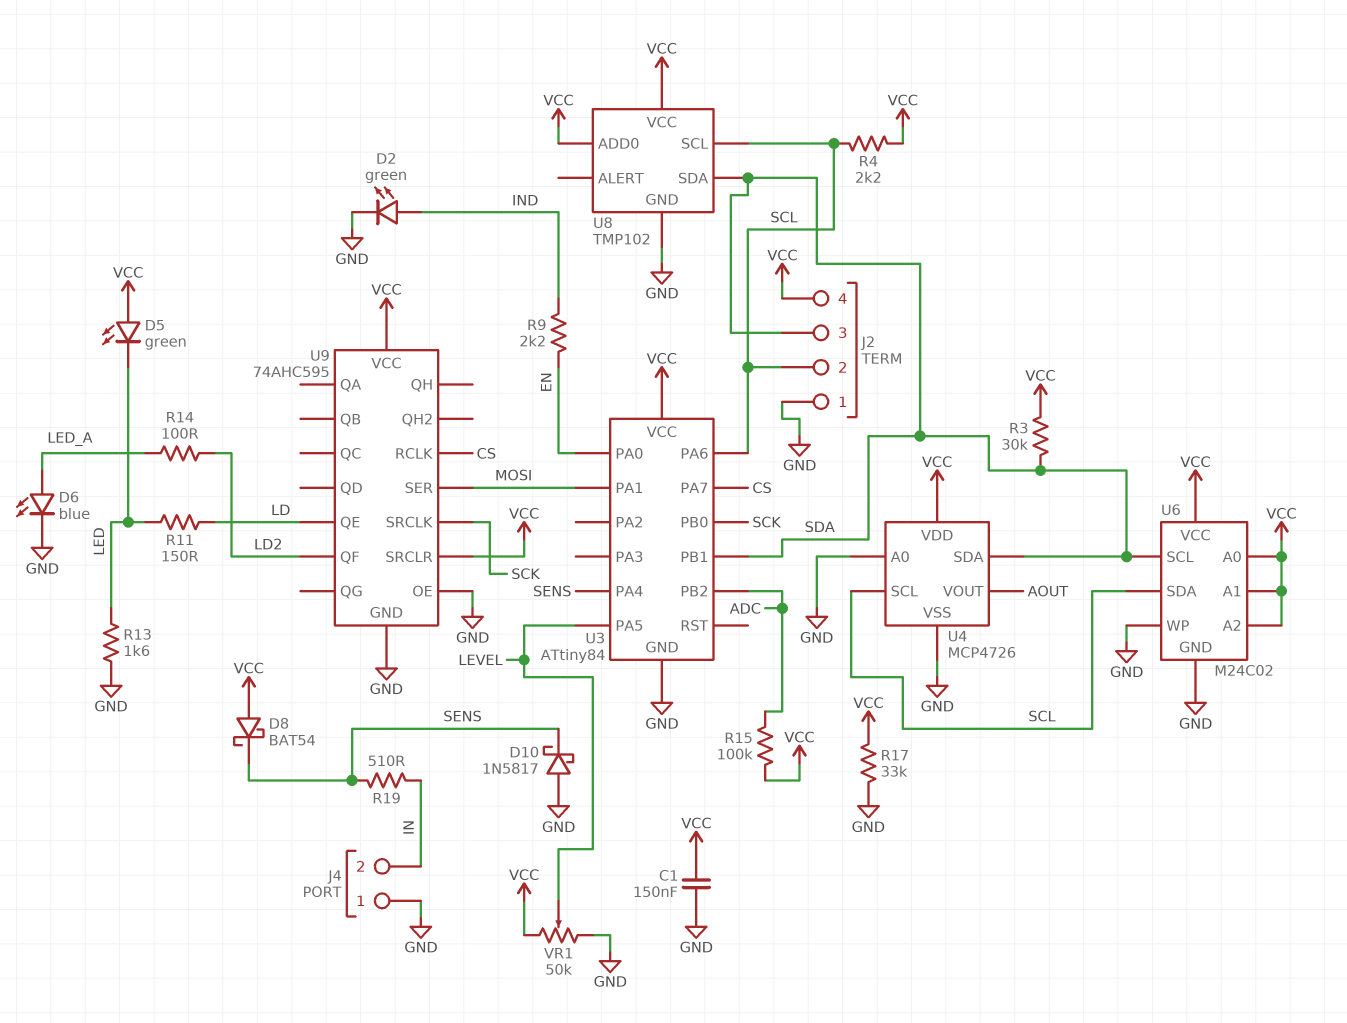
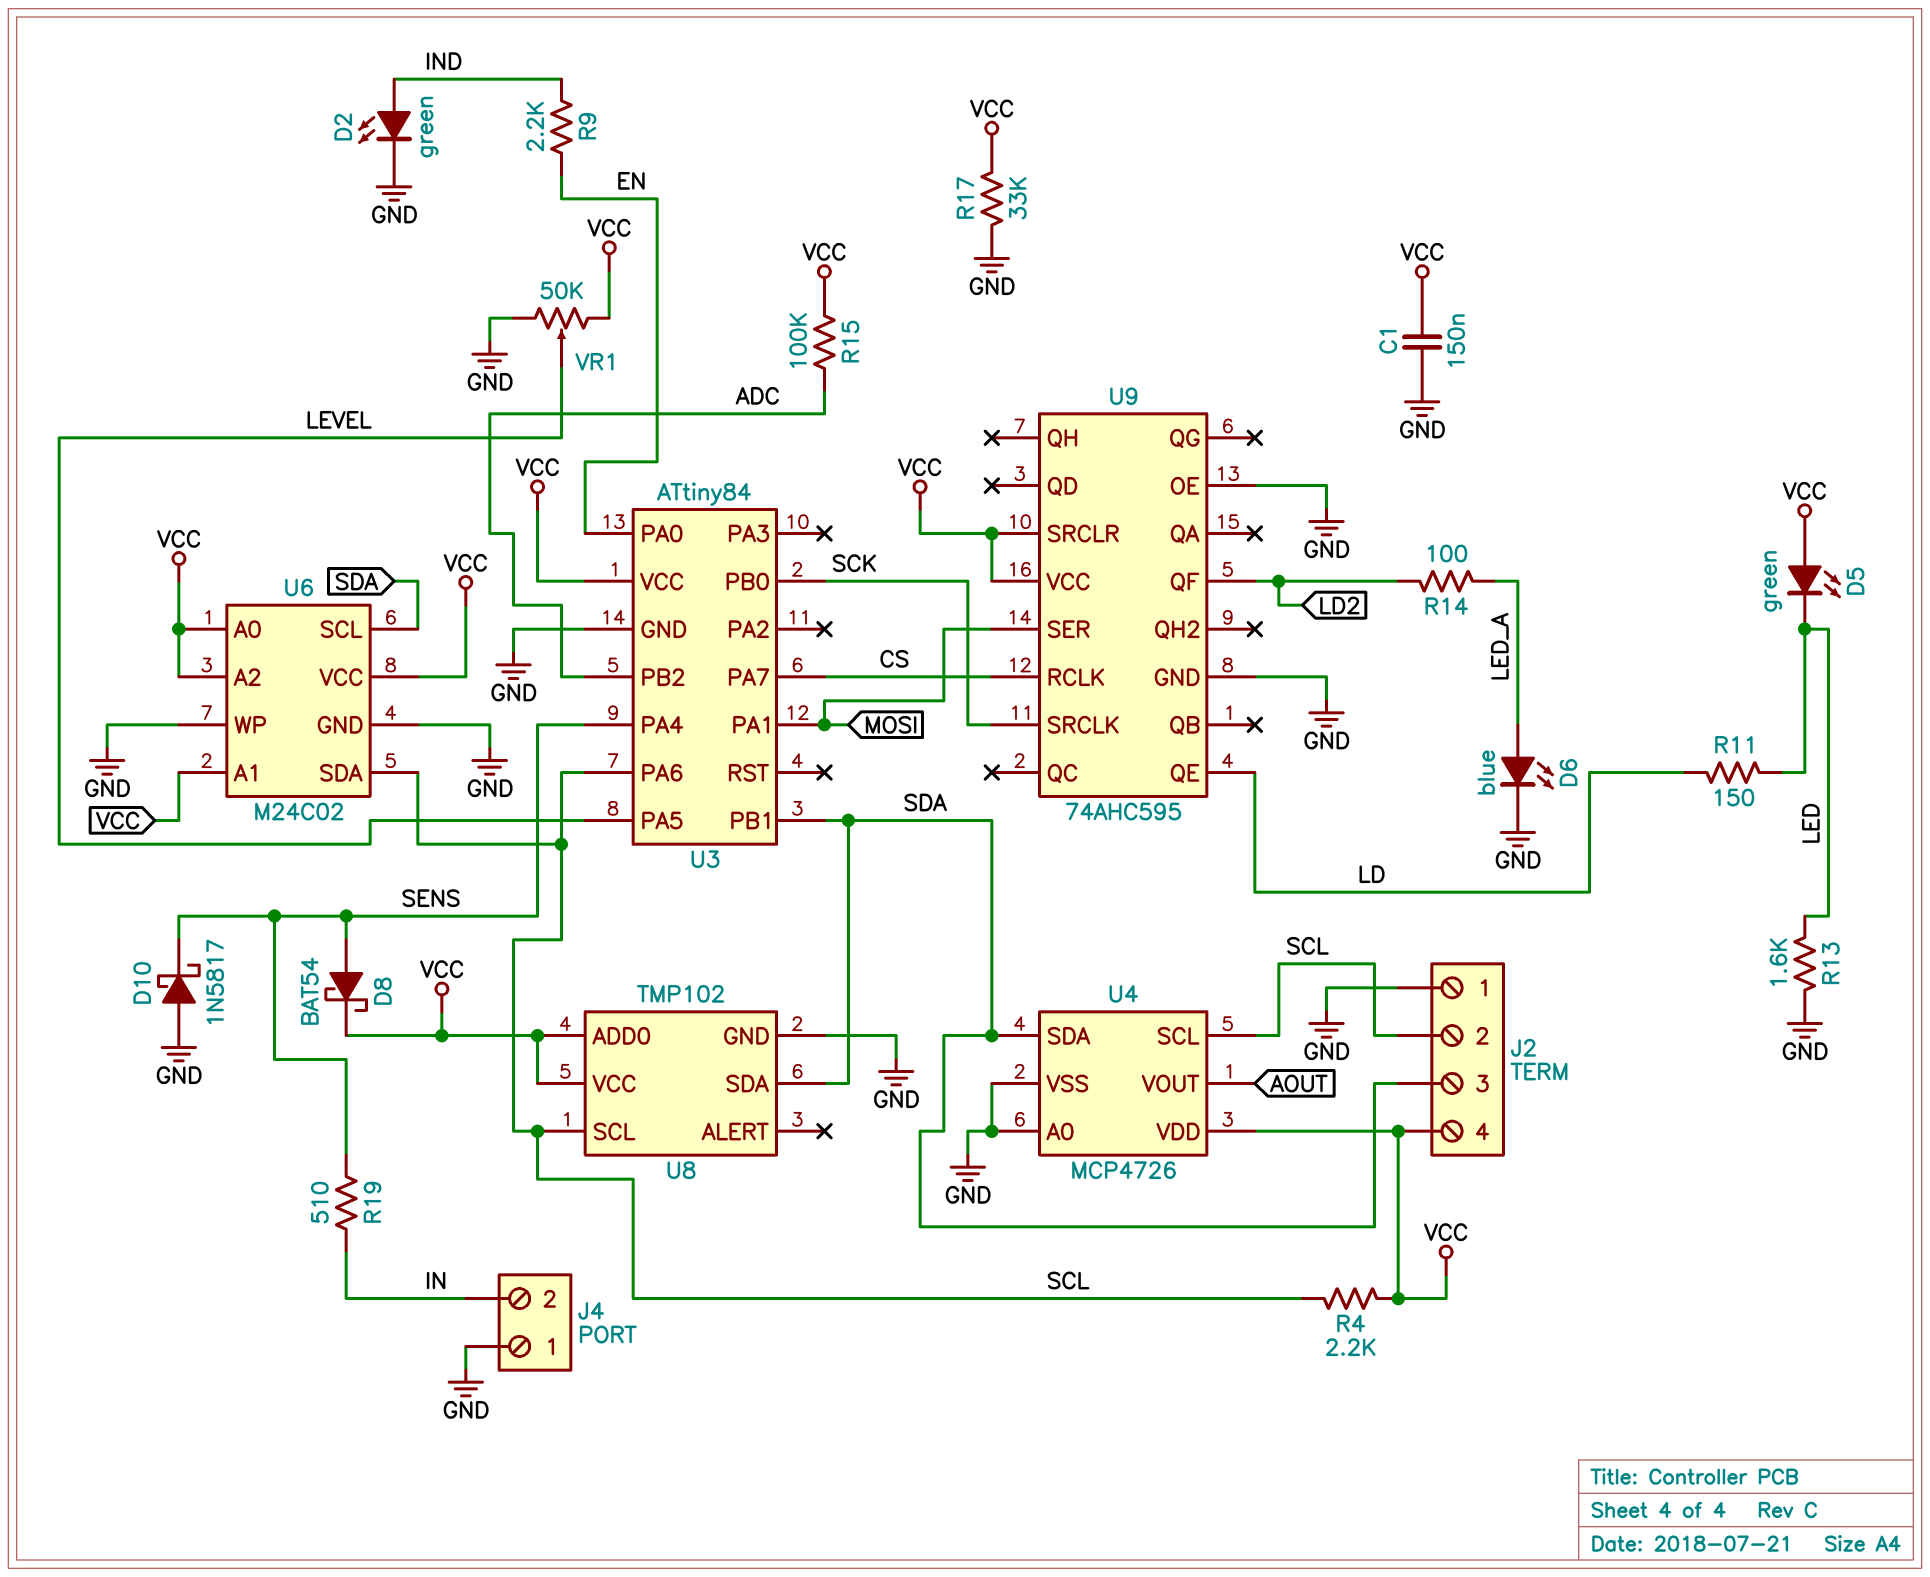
D8: schottky BAT54 (A VCC, K SENS) -> schottky BAT54 (A SENS, K VCC)
R3: 30k (SDA, VCC) -> none

